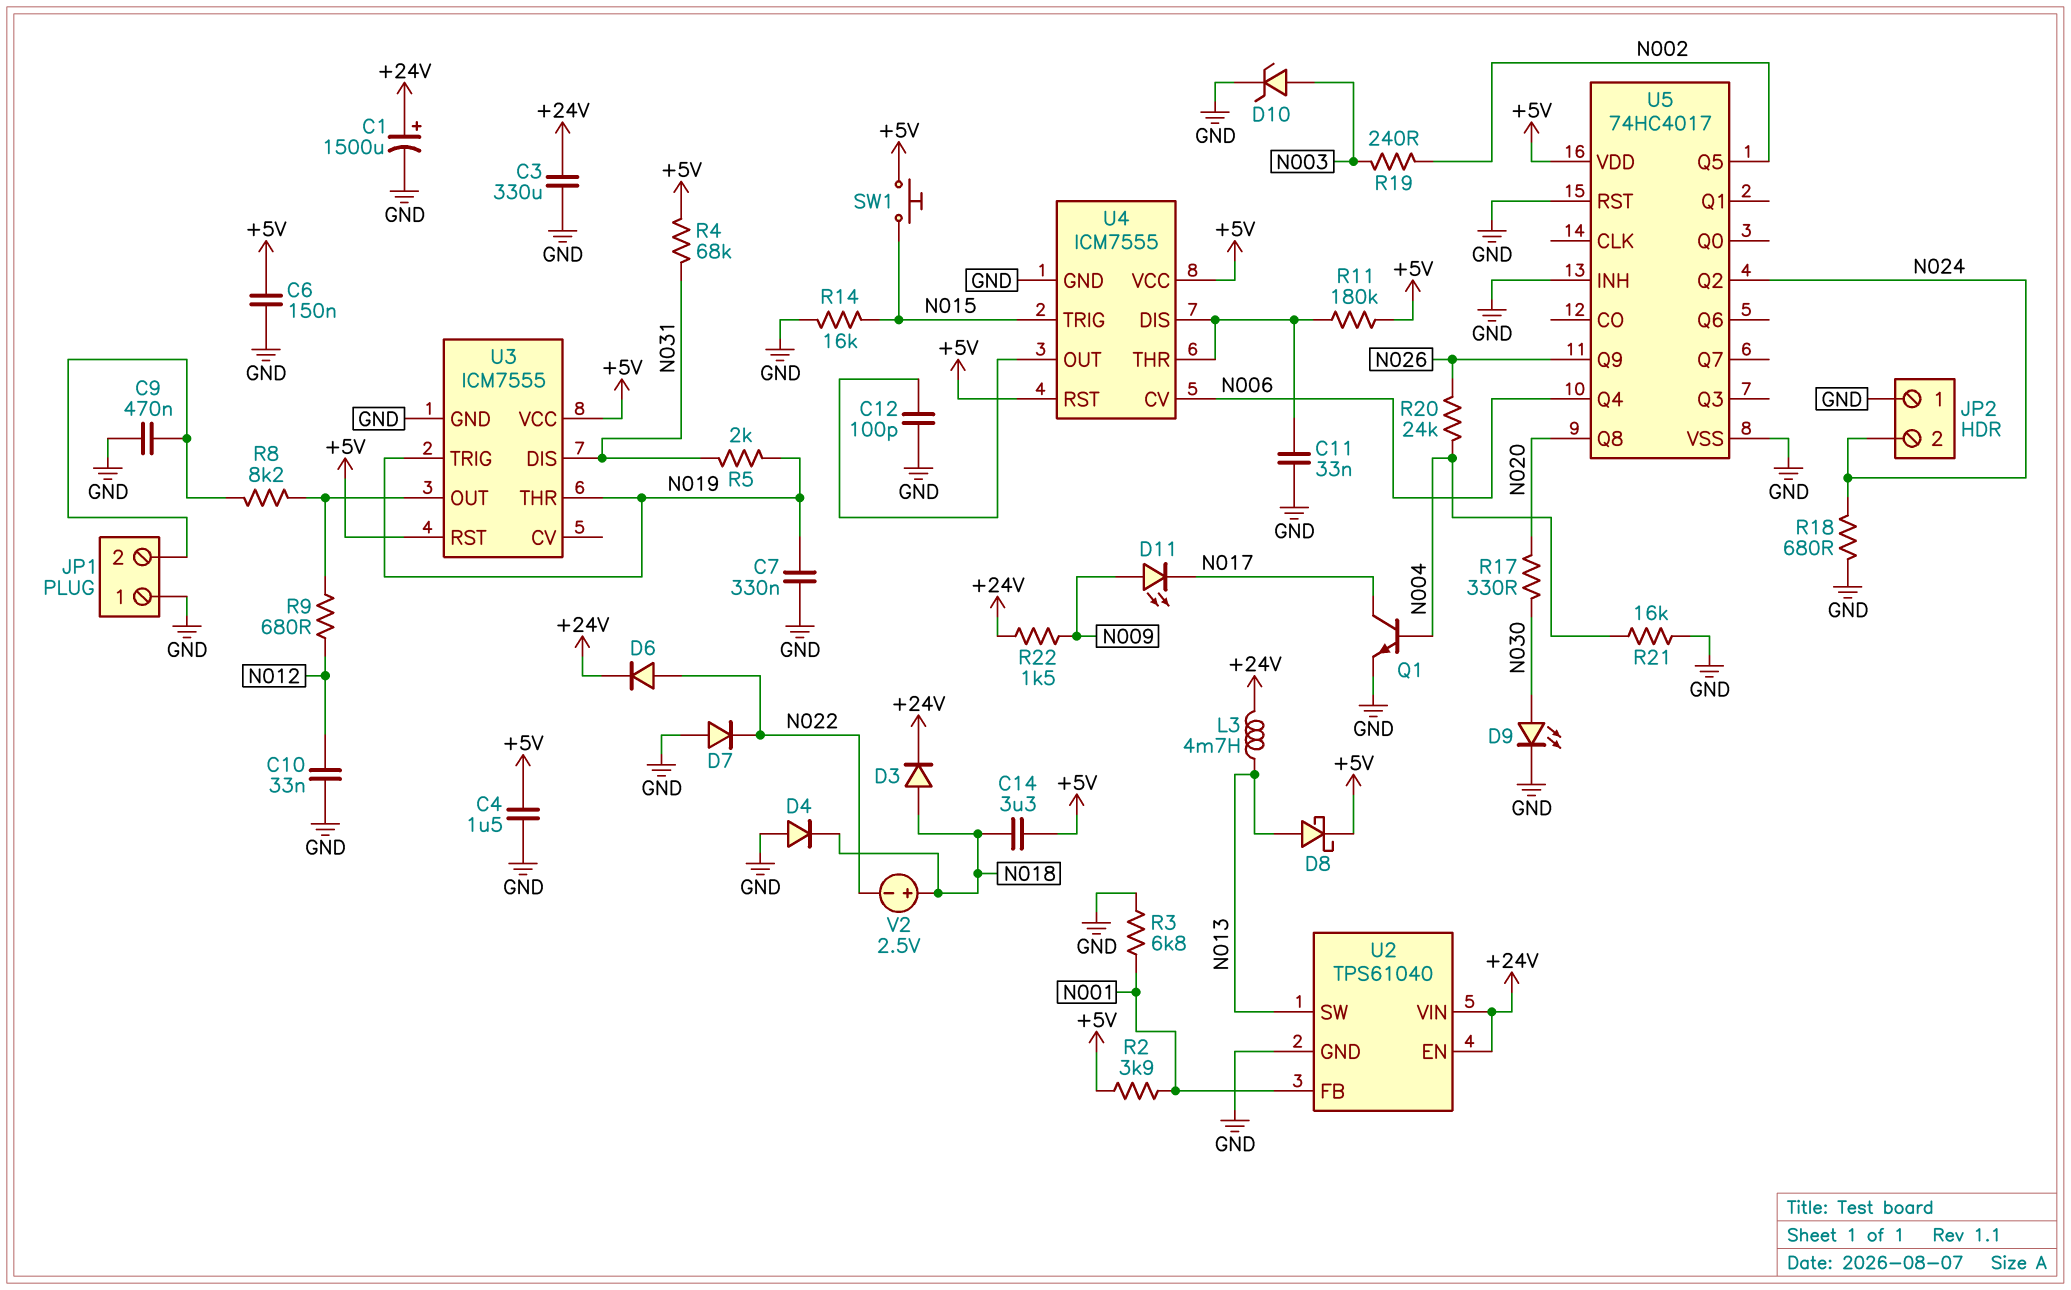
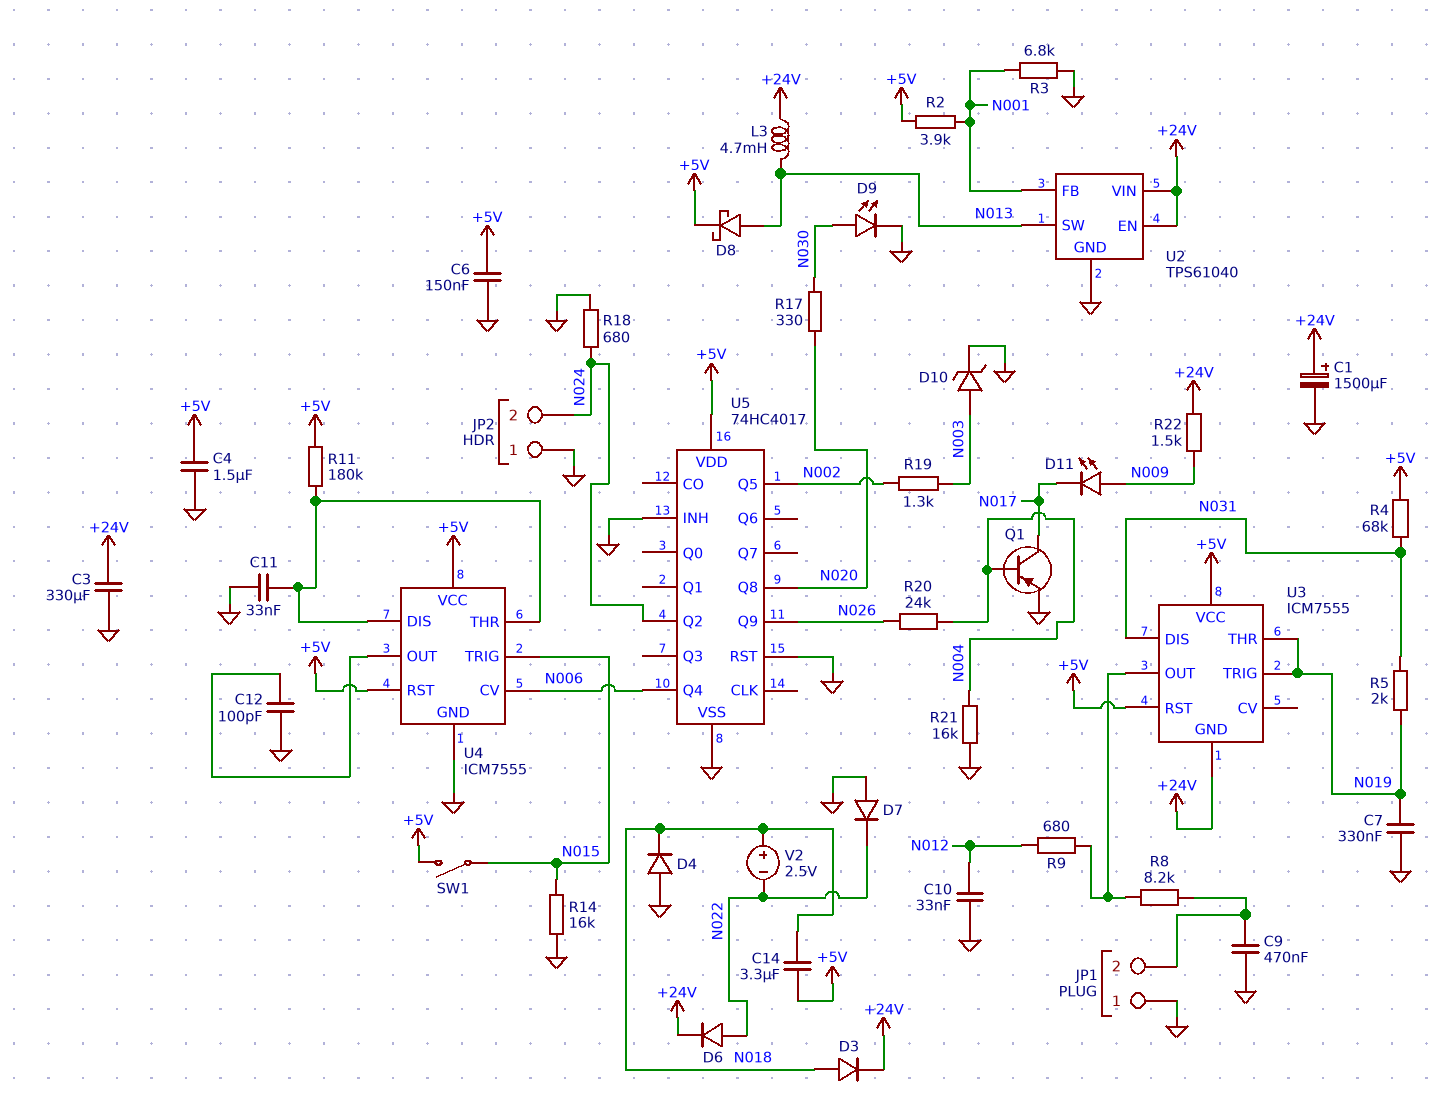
Q1: NPN (B N004, C N017, E GND) -> PNP (B N004, C N017, E GND)
R19: 240 (N002, N003) -> 1.3k (N002, N003)
SW1: button (+5V, N015) -> switch (+5V, N015)
U3 pin GND: GND -> +24V

